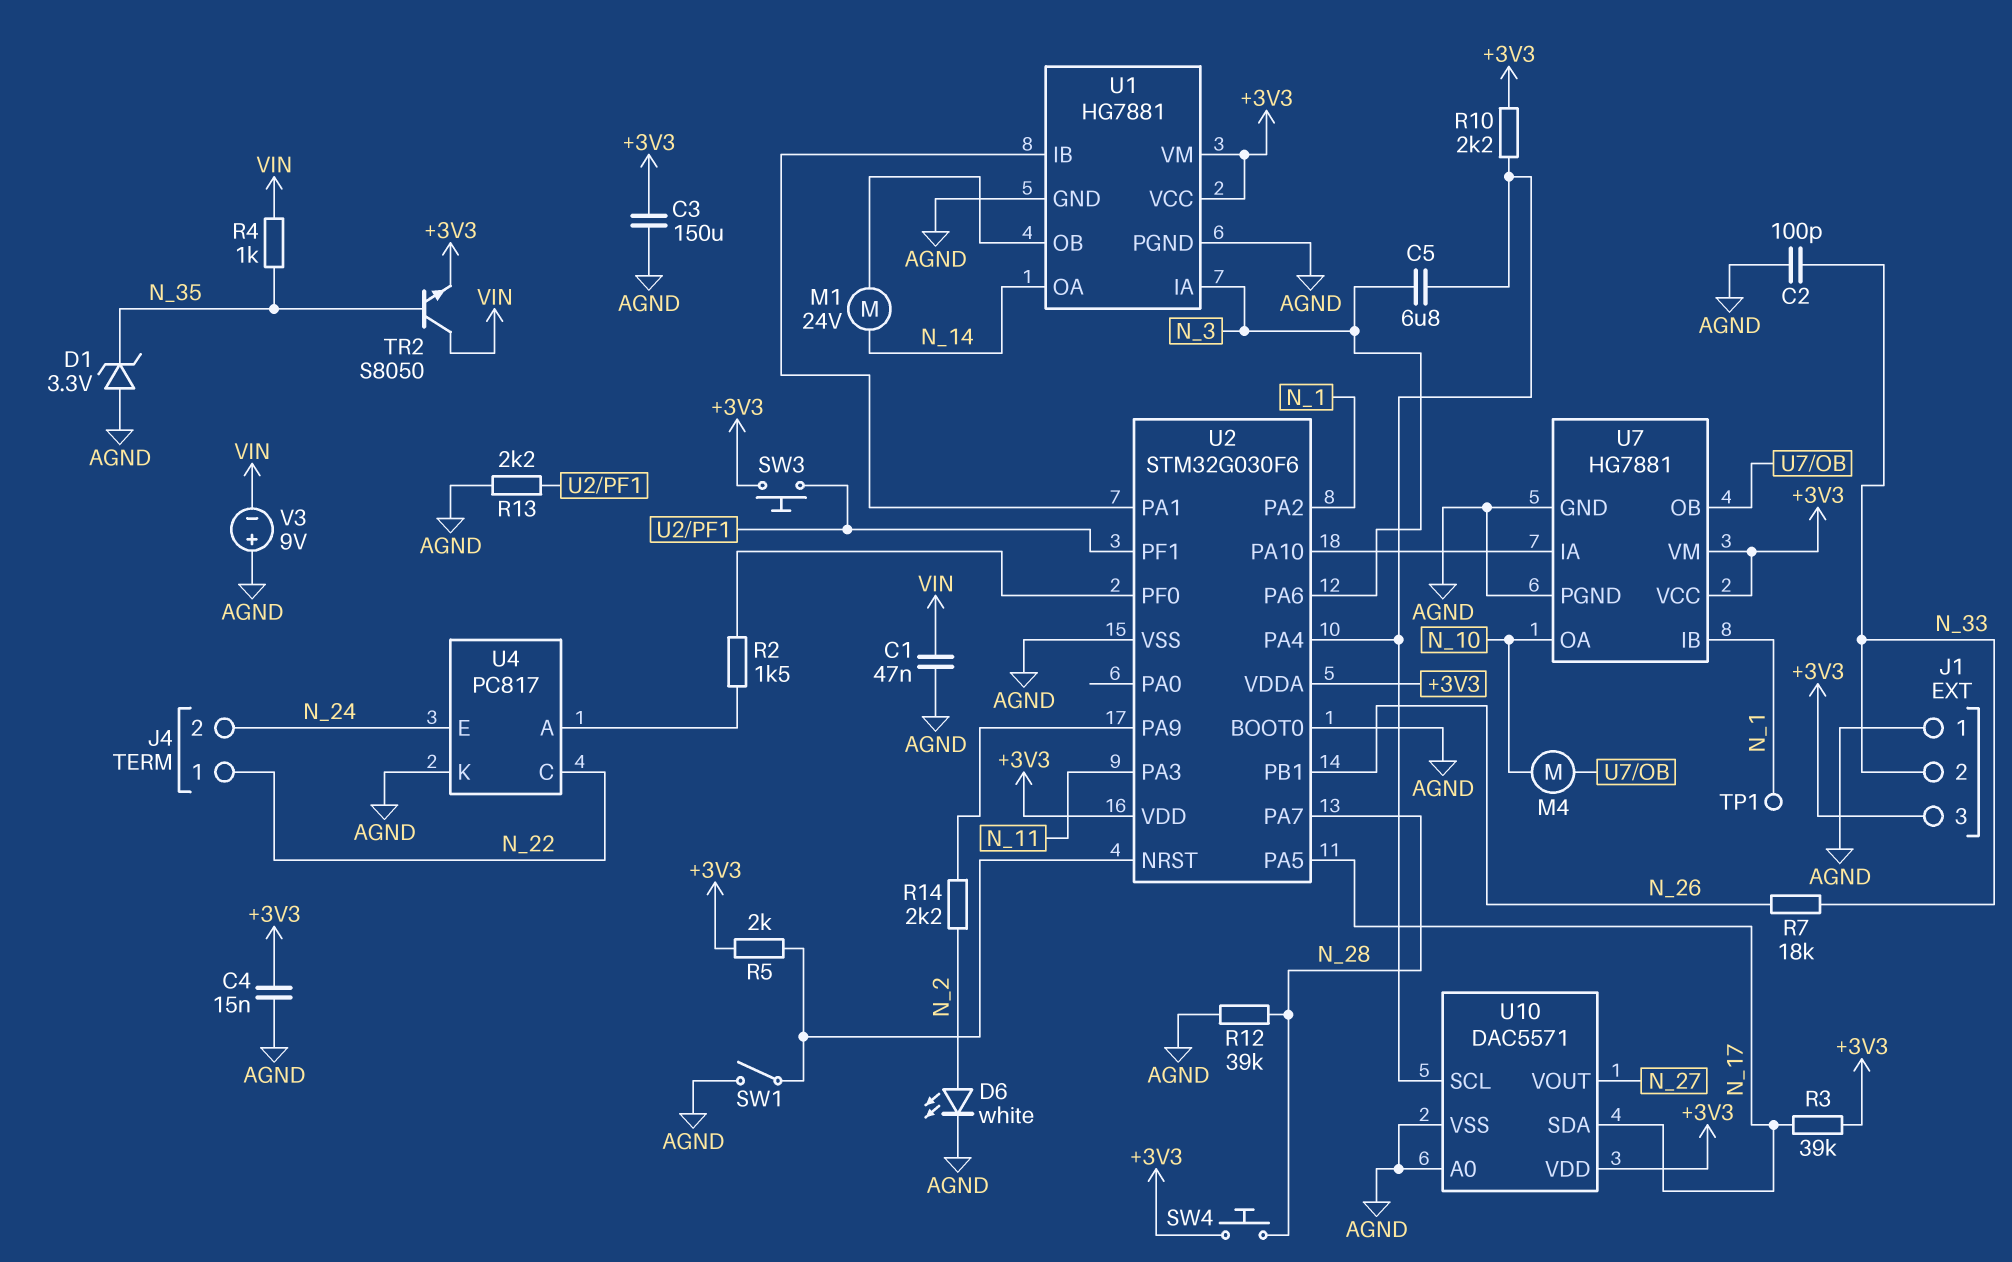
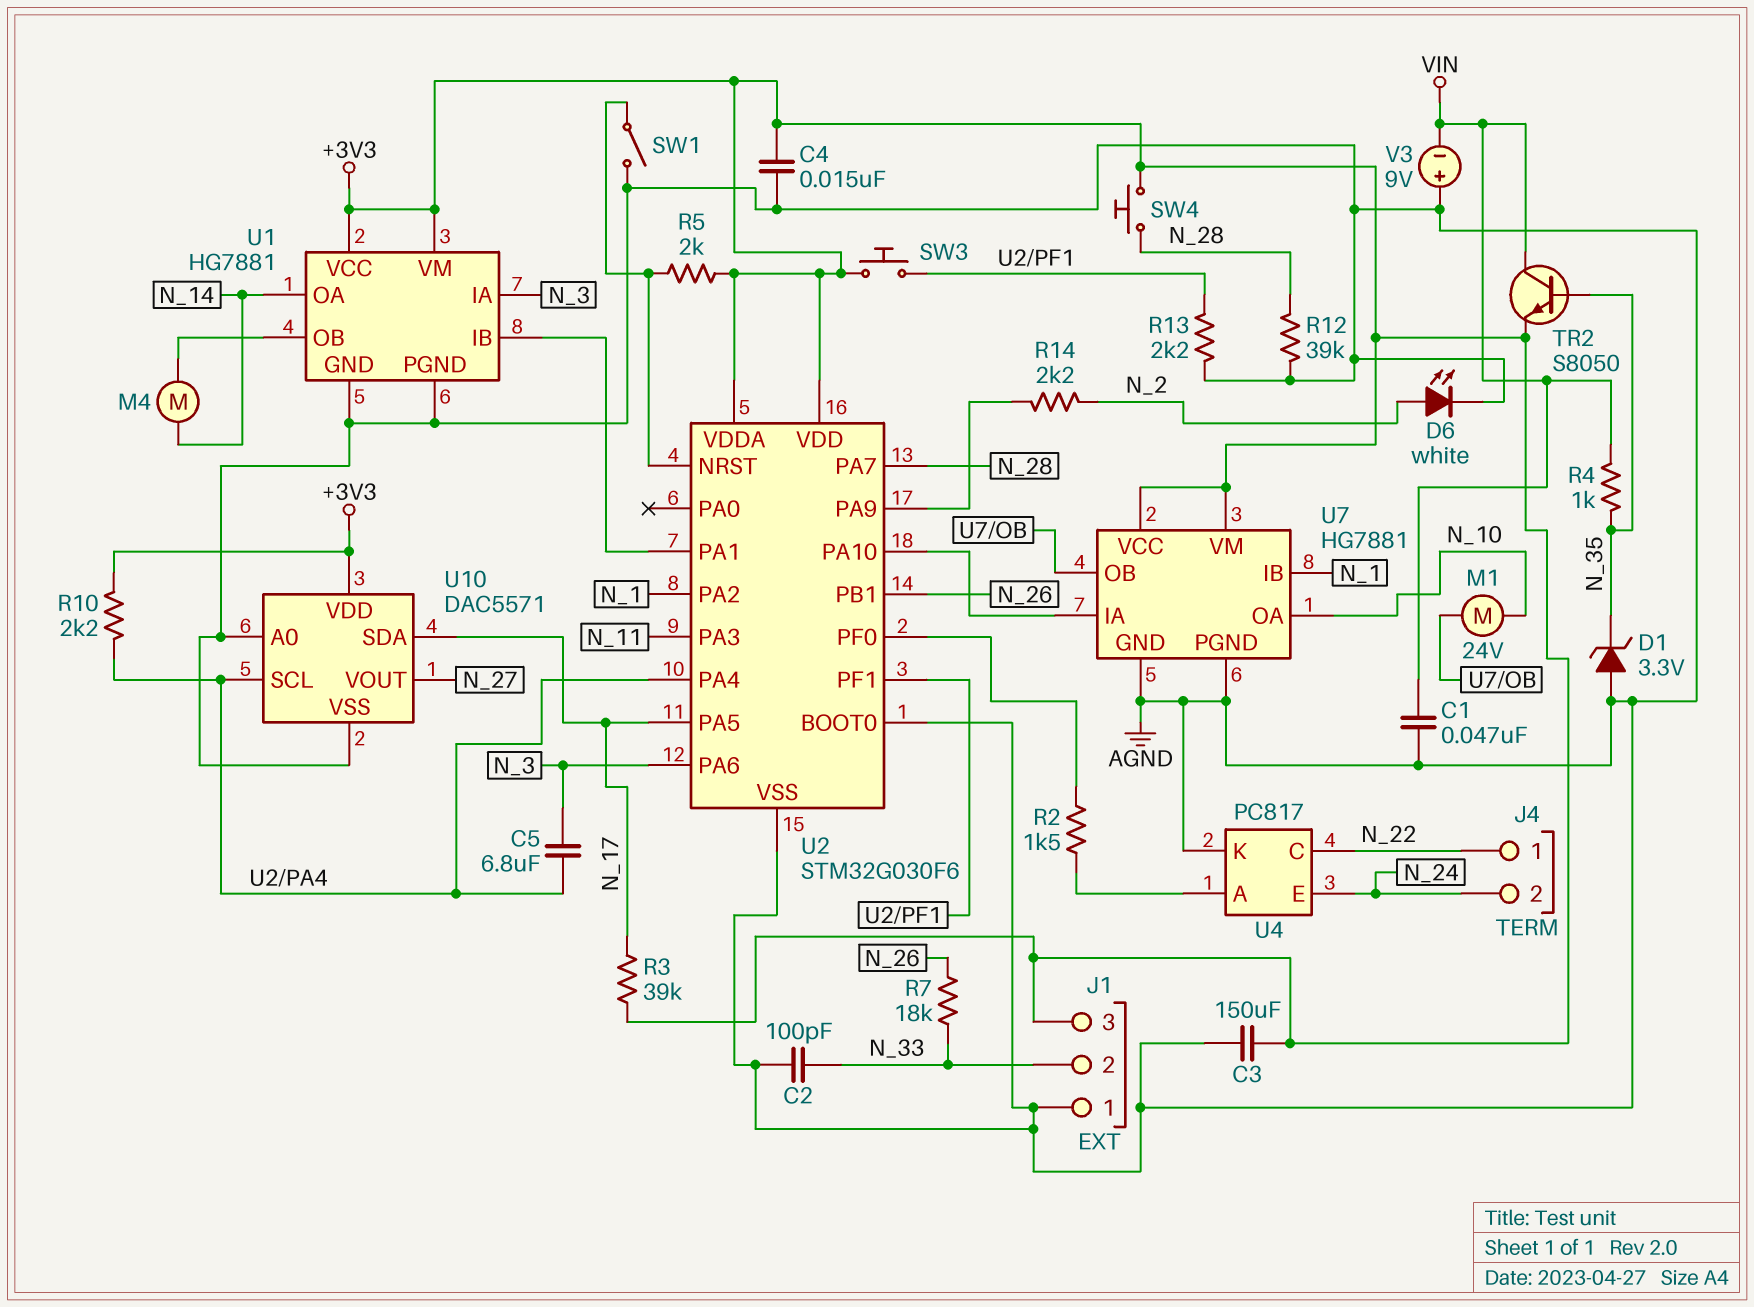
M1: motor 24V (N_14, U1/OB) -> motor 24V (N_10, U7/OB)
M4: motor (N_10, U7/OB) -> motor (N_14, U1/OB)
TP1: test point (N_1) -> none

